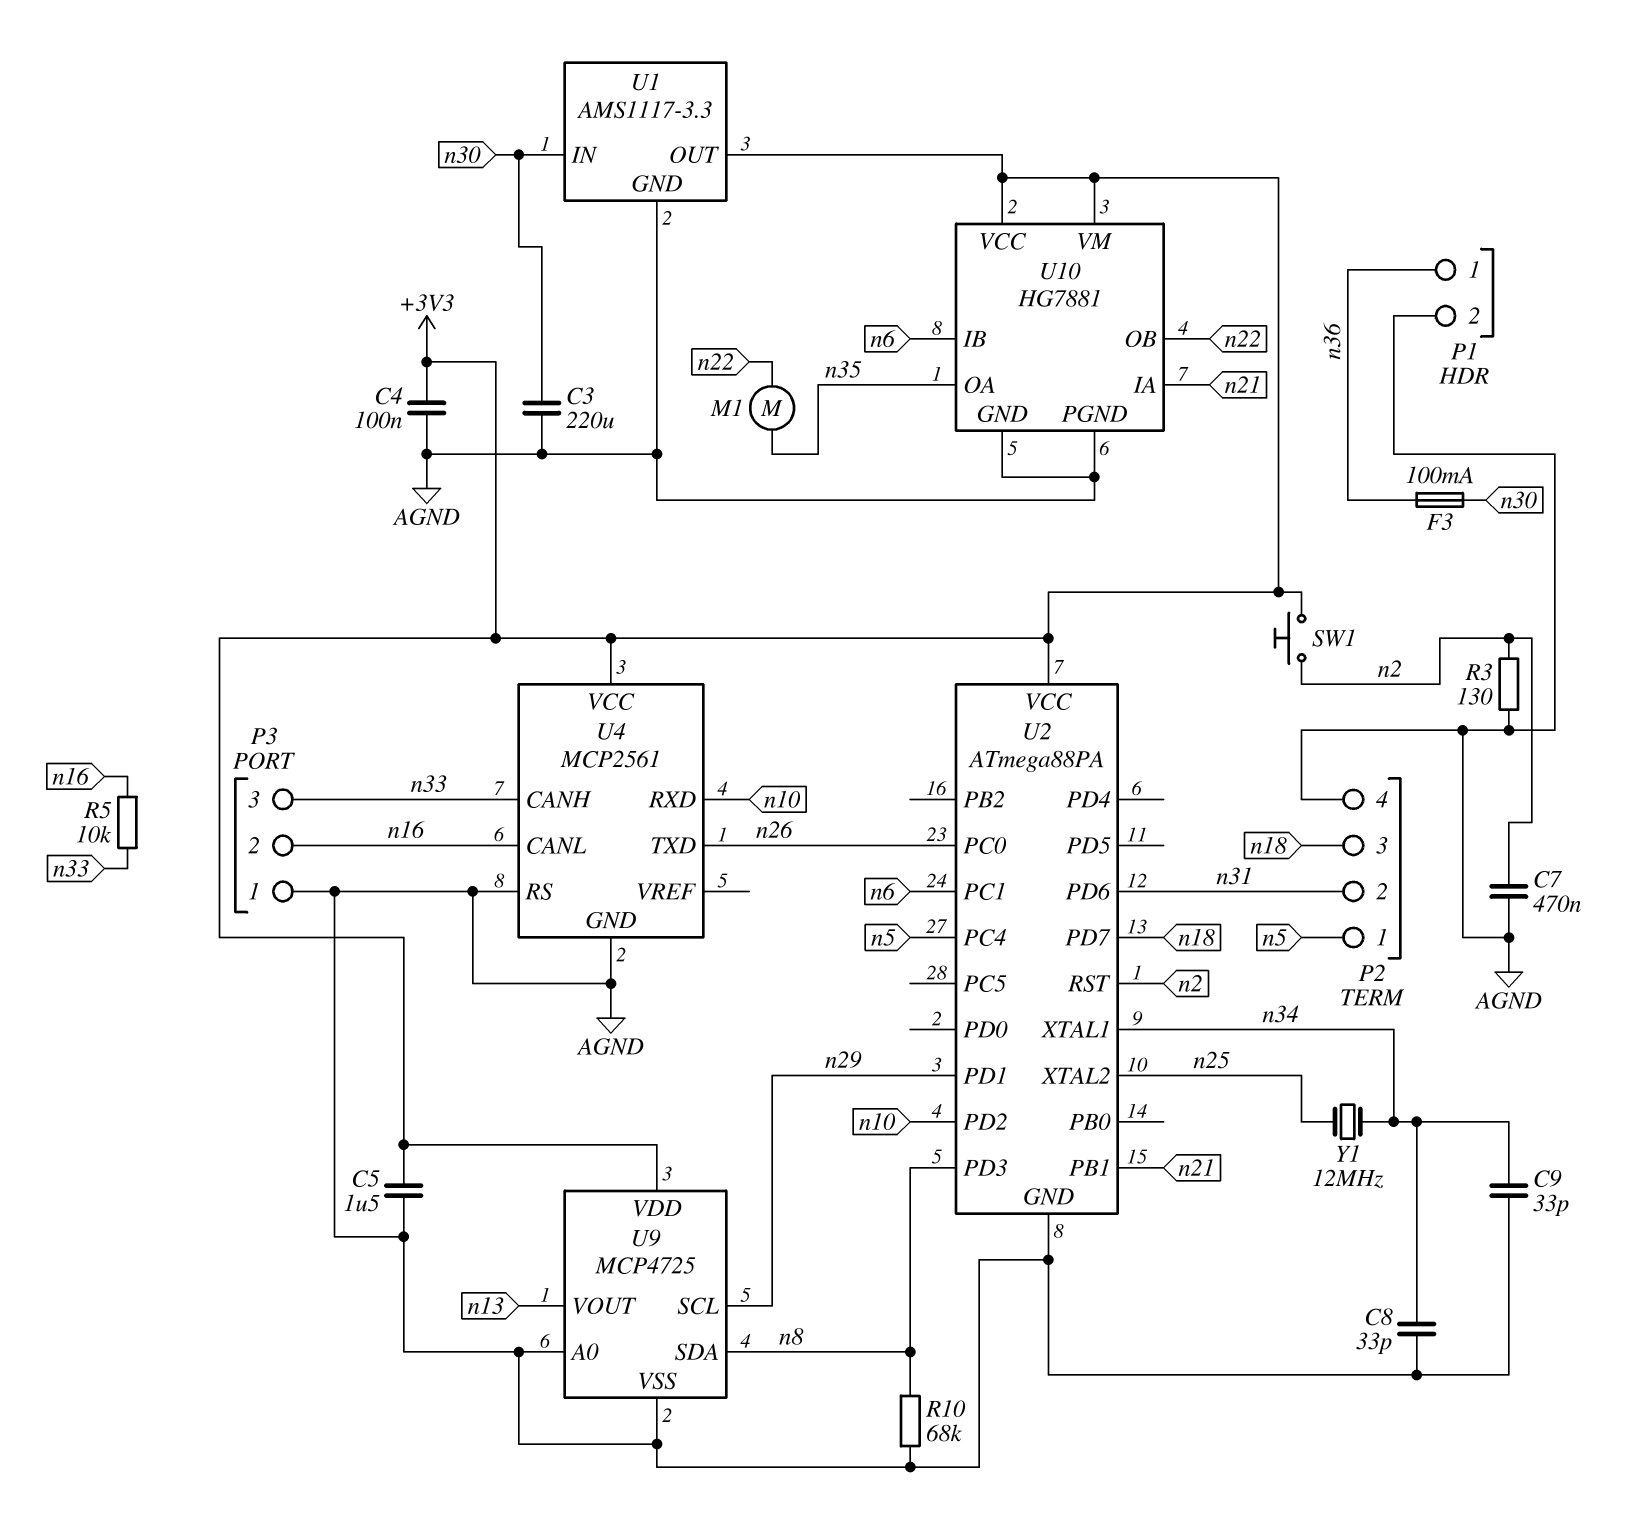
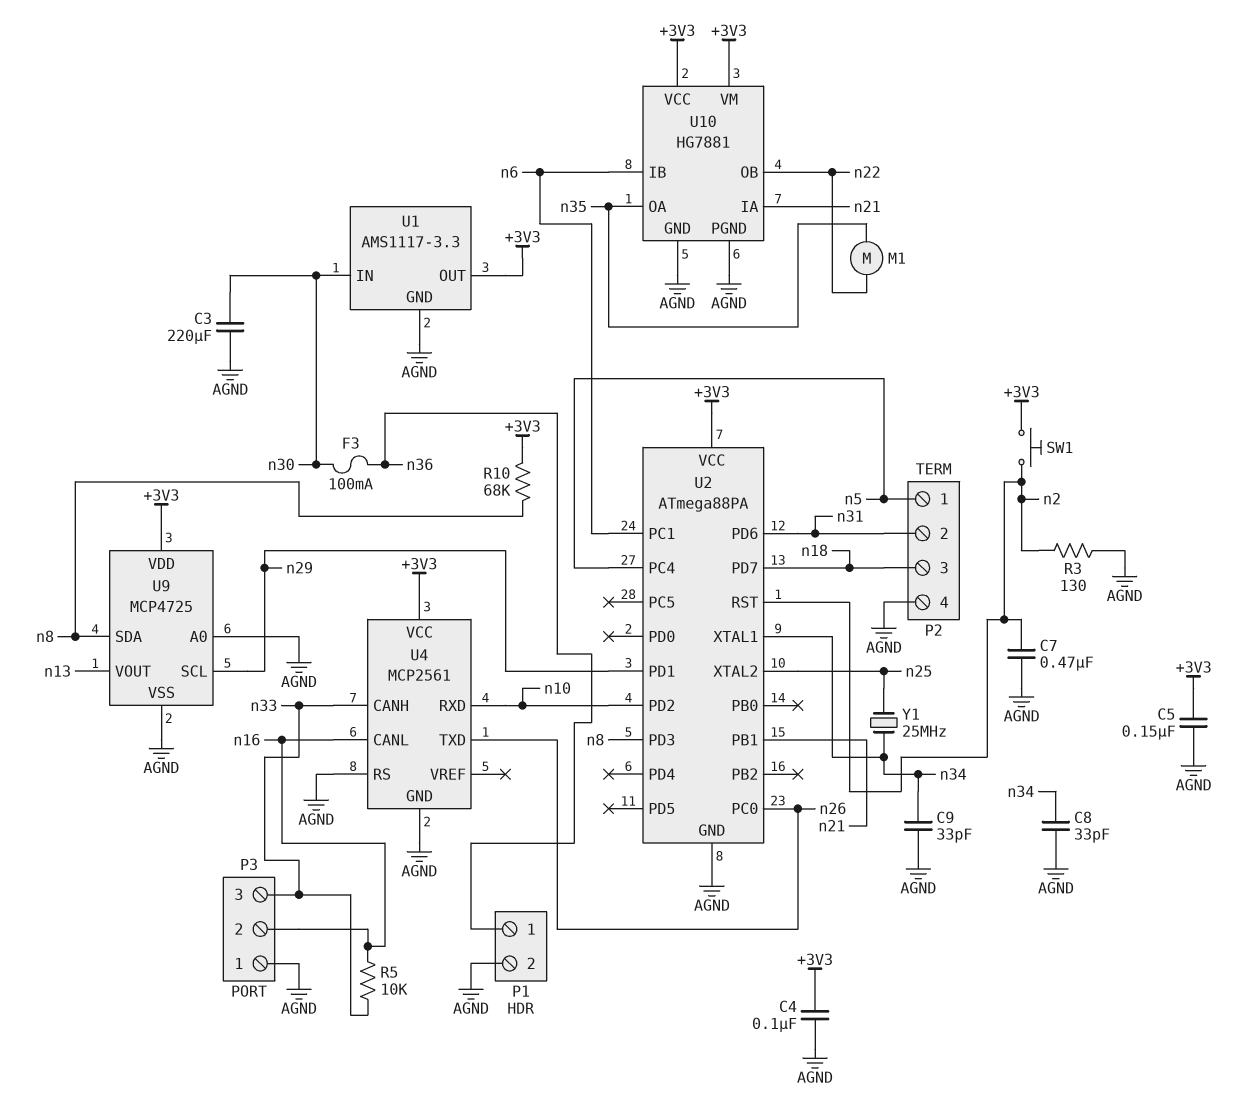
C5: 1.5uF (+3V3, AGND) -> 150nF (+3V3, AGND)
R10: 68k (AGND, n8) -> 68k (+3V3, n8)
Y1: 12MHz (n25, n34) -> 25MHz (n25, n34)

